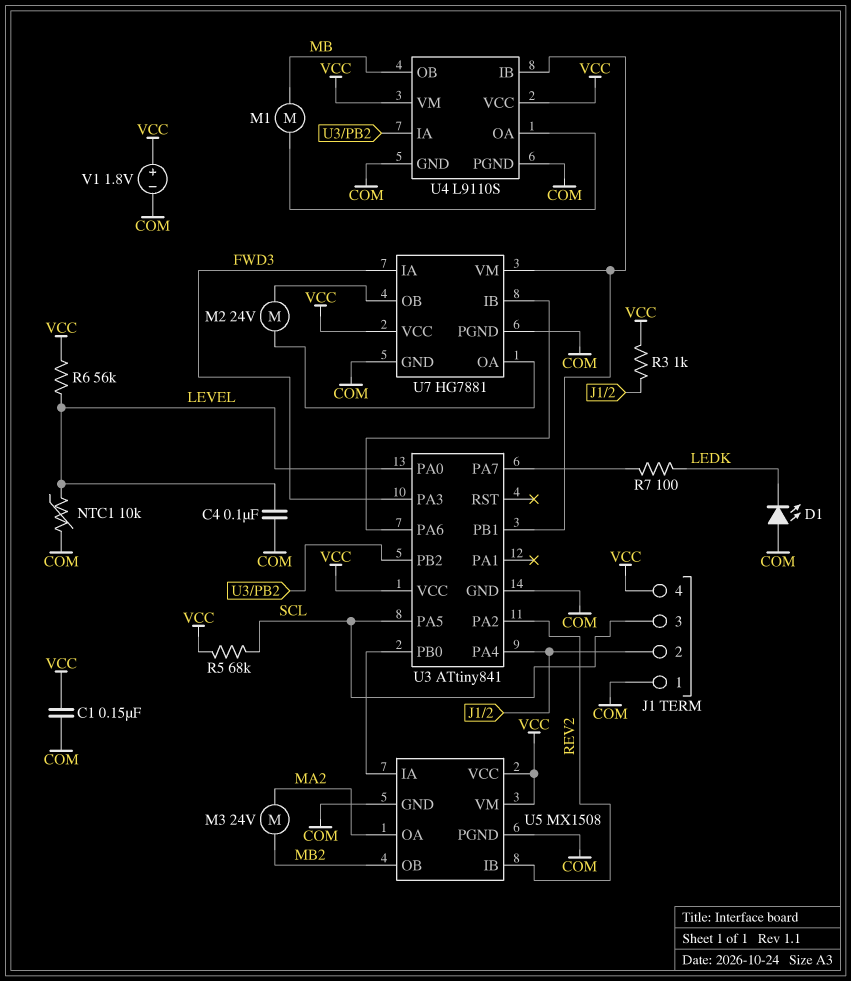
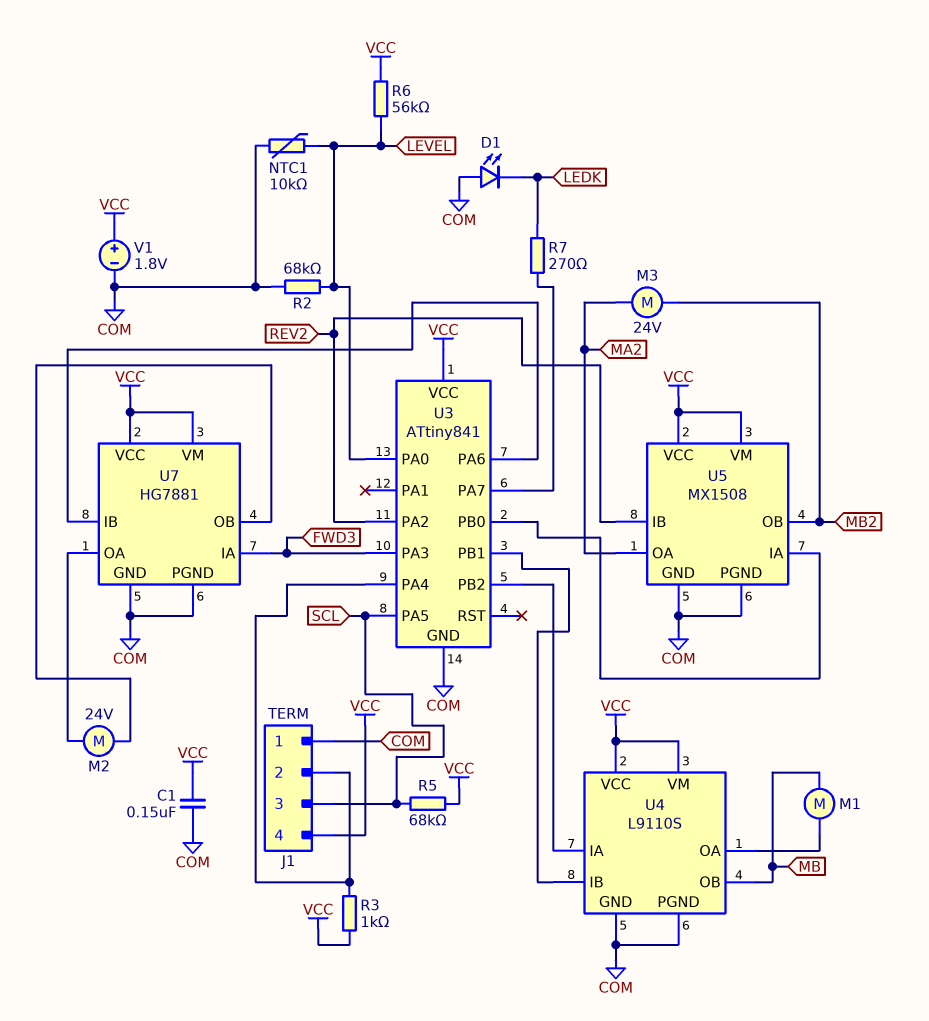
C4: 100nF (COM, LEVEL) -> none
R2: none -> 68k (COM, LEVEL)
R7: 100 (LEDK, U3/PA7) -> 270 (LEDK, U3/PA7)
U7 pin VM: U3/PB1 -> VCC

